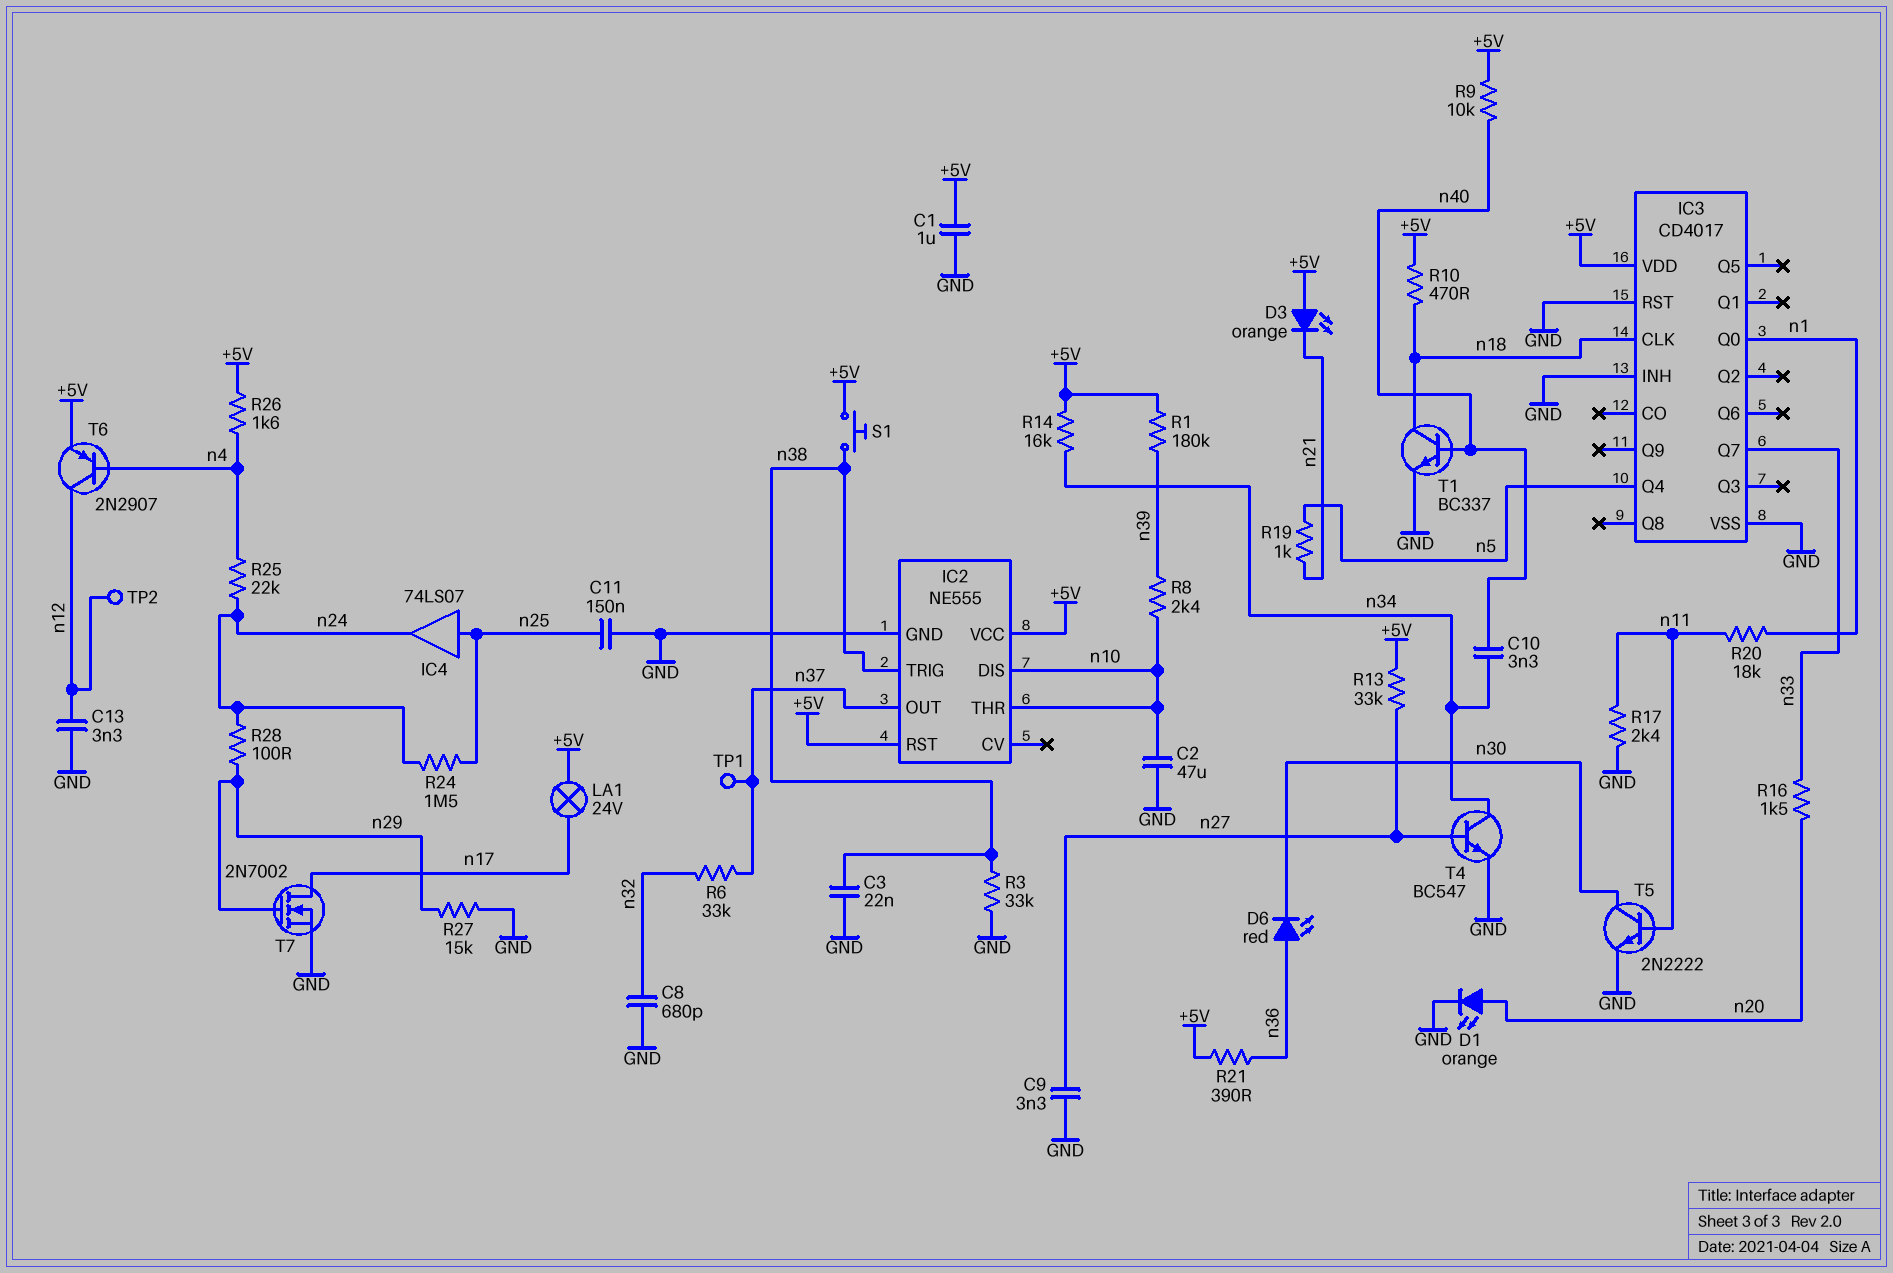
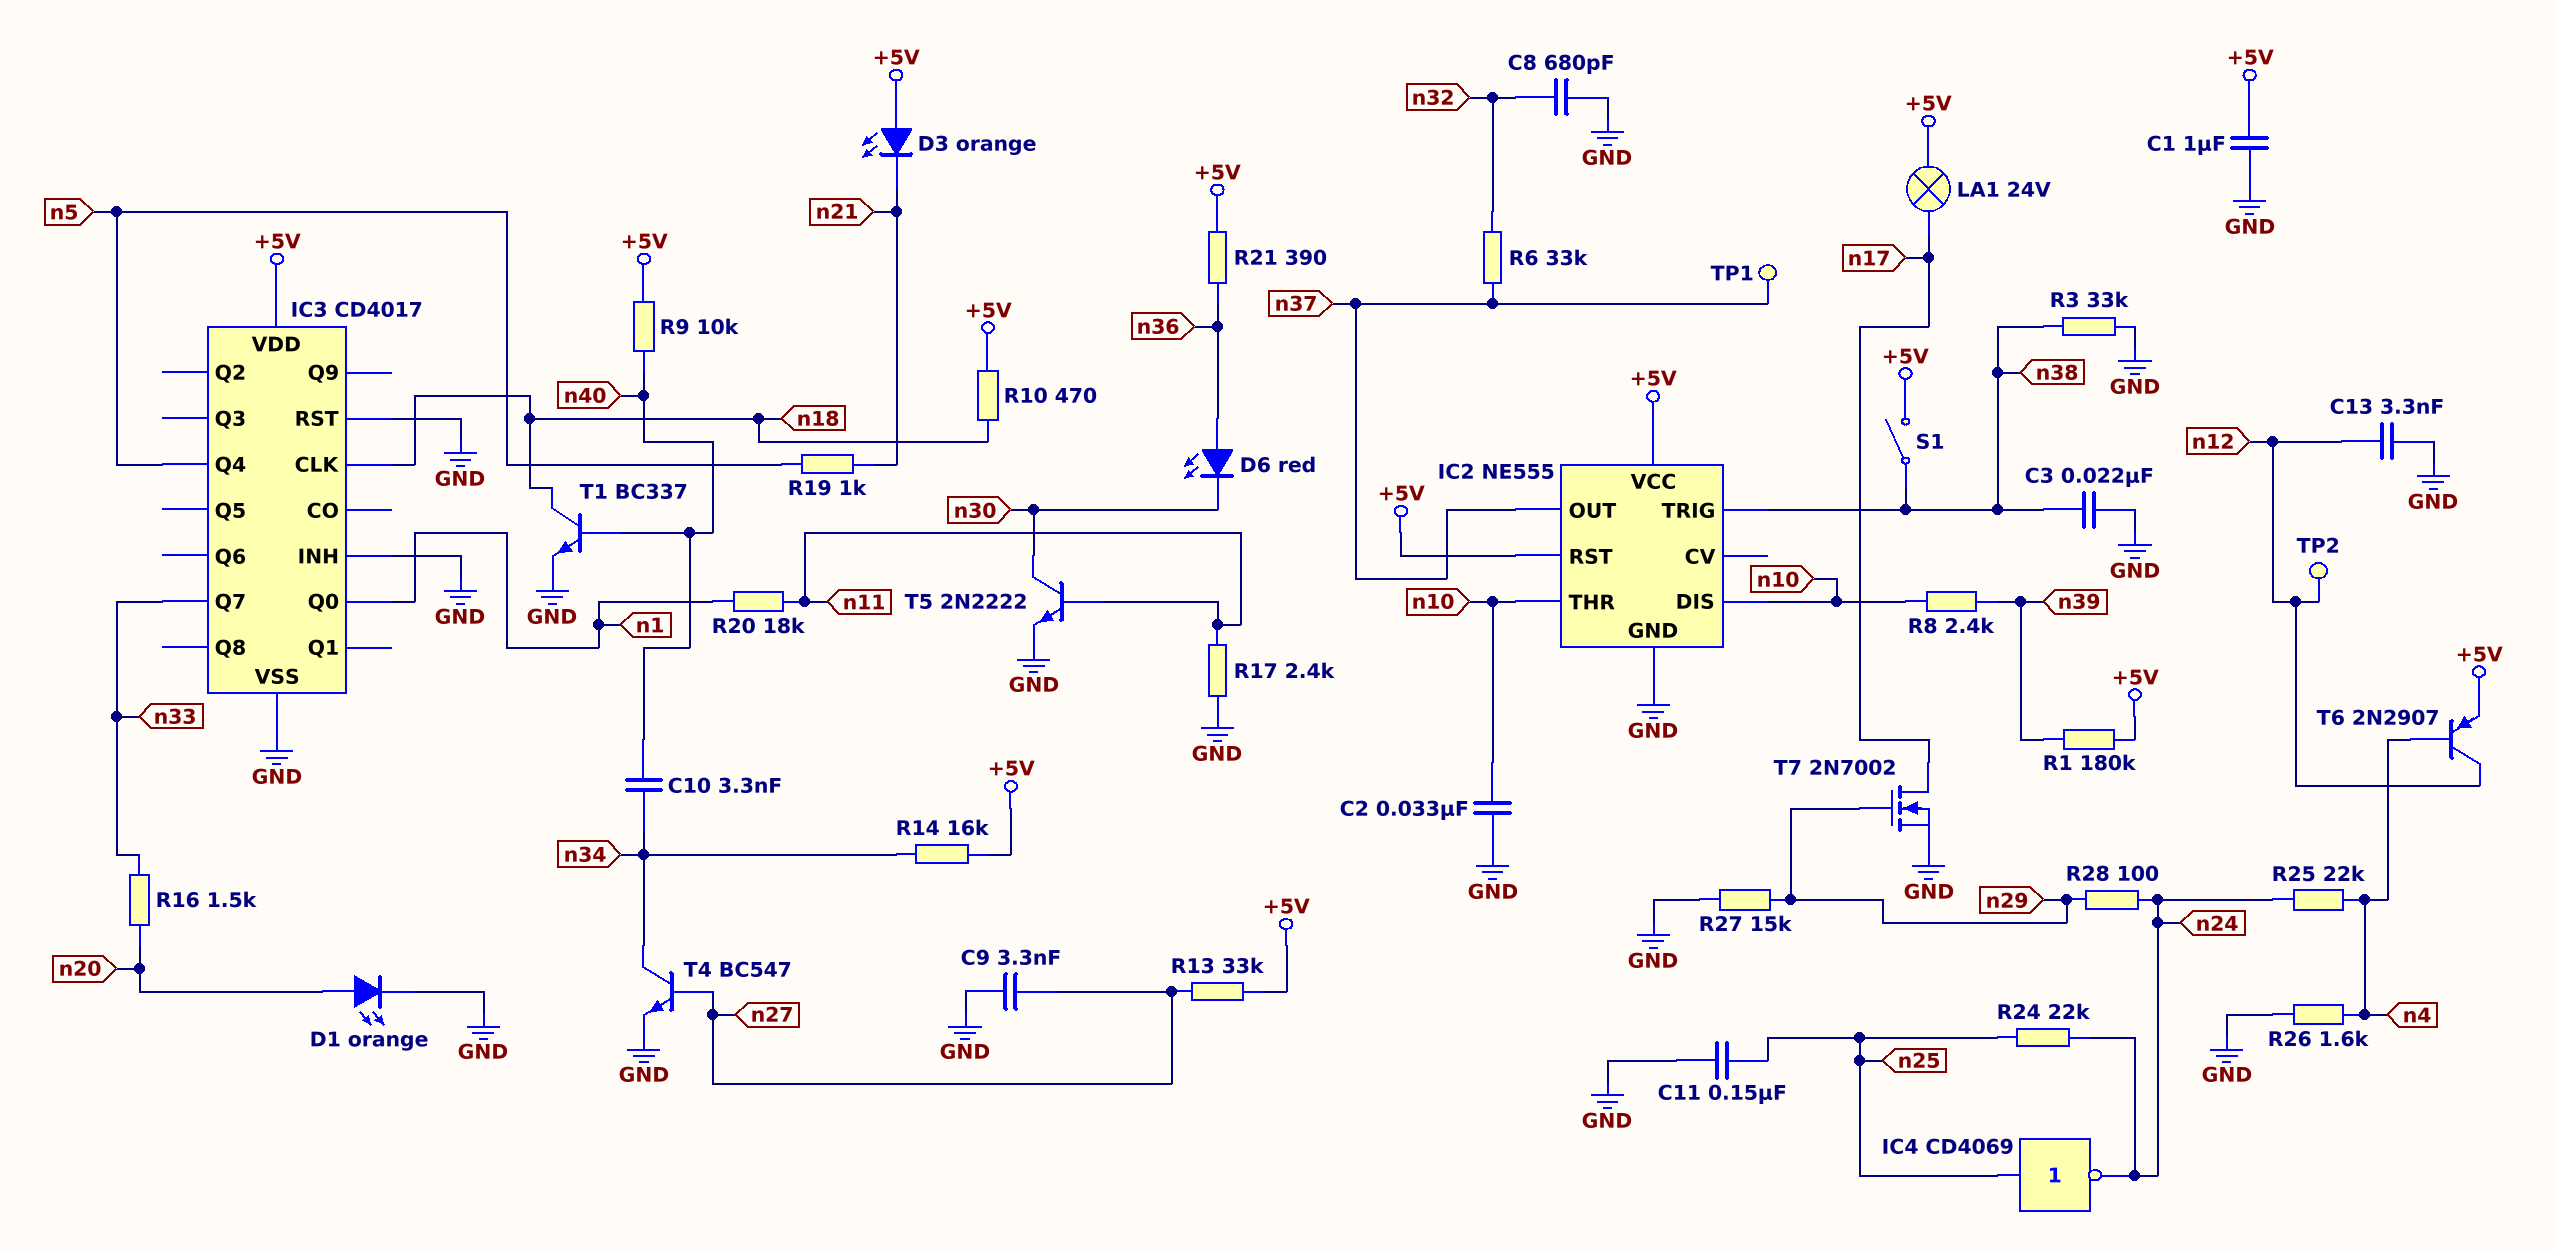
C2: 47uF (GND, n10) -> 33nF (GND, n10)
IC4: buffer 74LS07 (in n25, out n24) -> NOT CD4069 (in n25, out n24)
R24: 1.5M (n24, n25) -> 22k (n24, n25)
R26: 1.6k (+5V, n4) -> 1.6k (GND, n4)
S1: button (+5V, n38) -> switch (+5V, n38)

